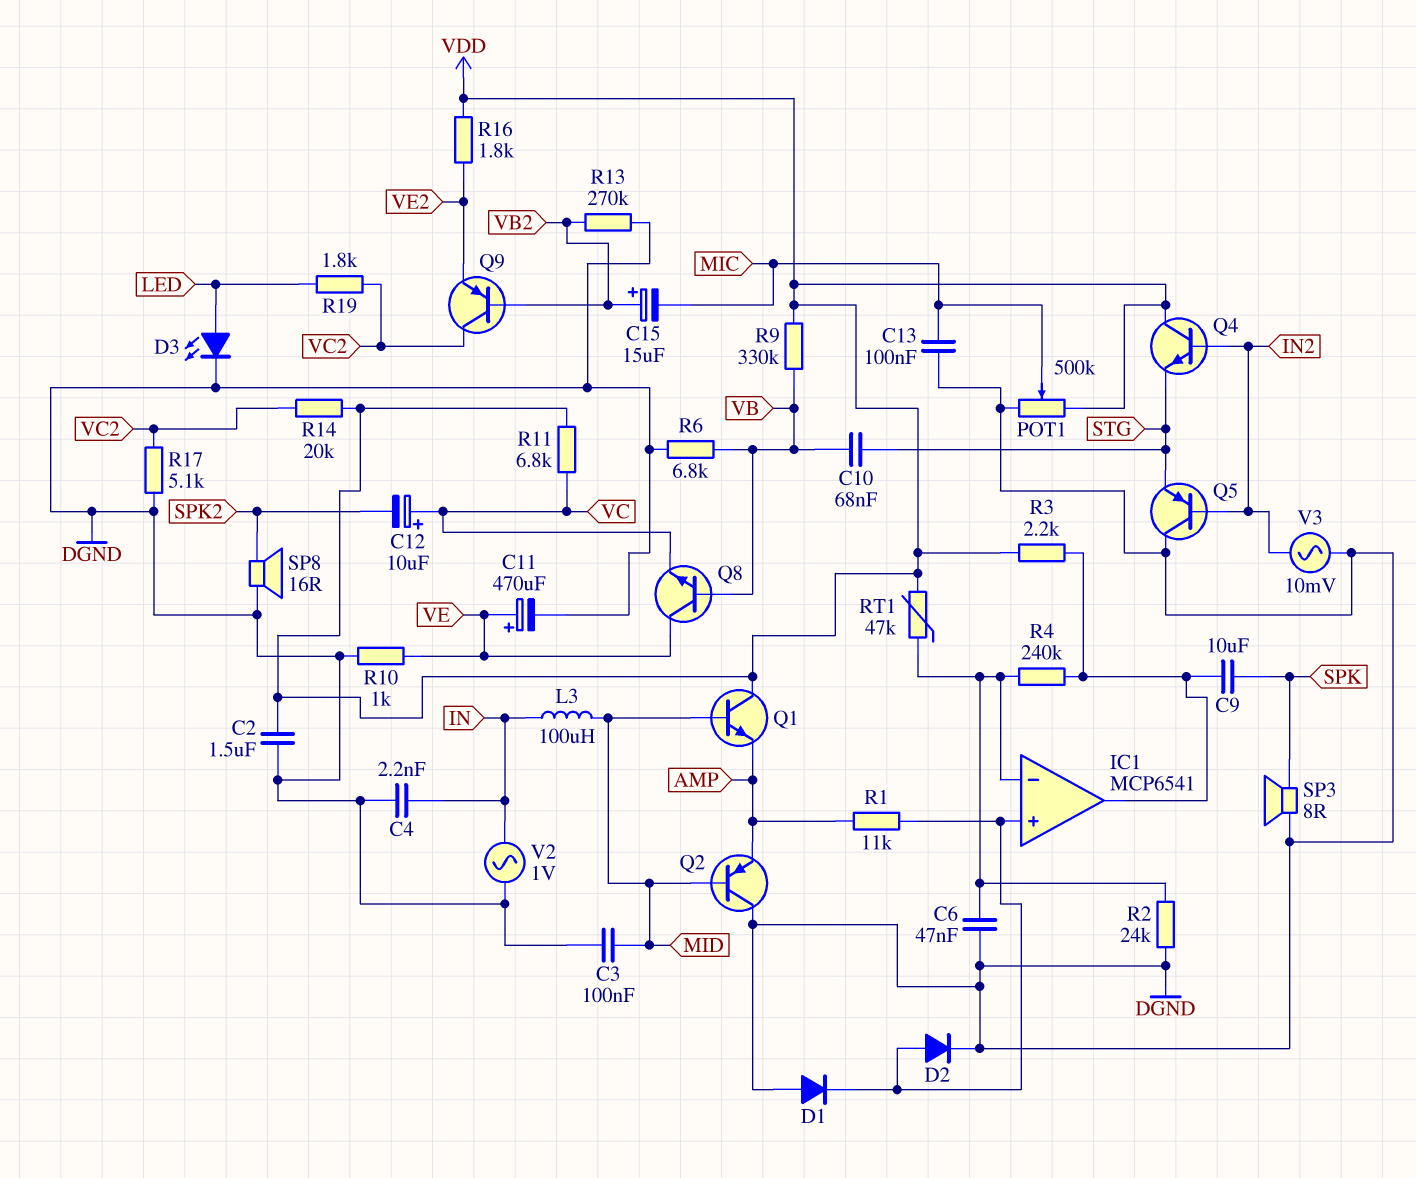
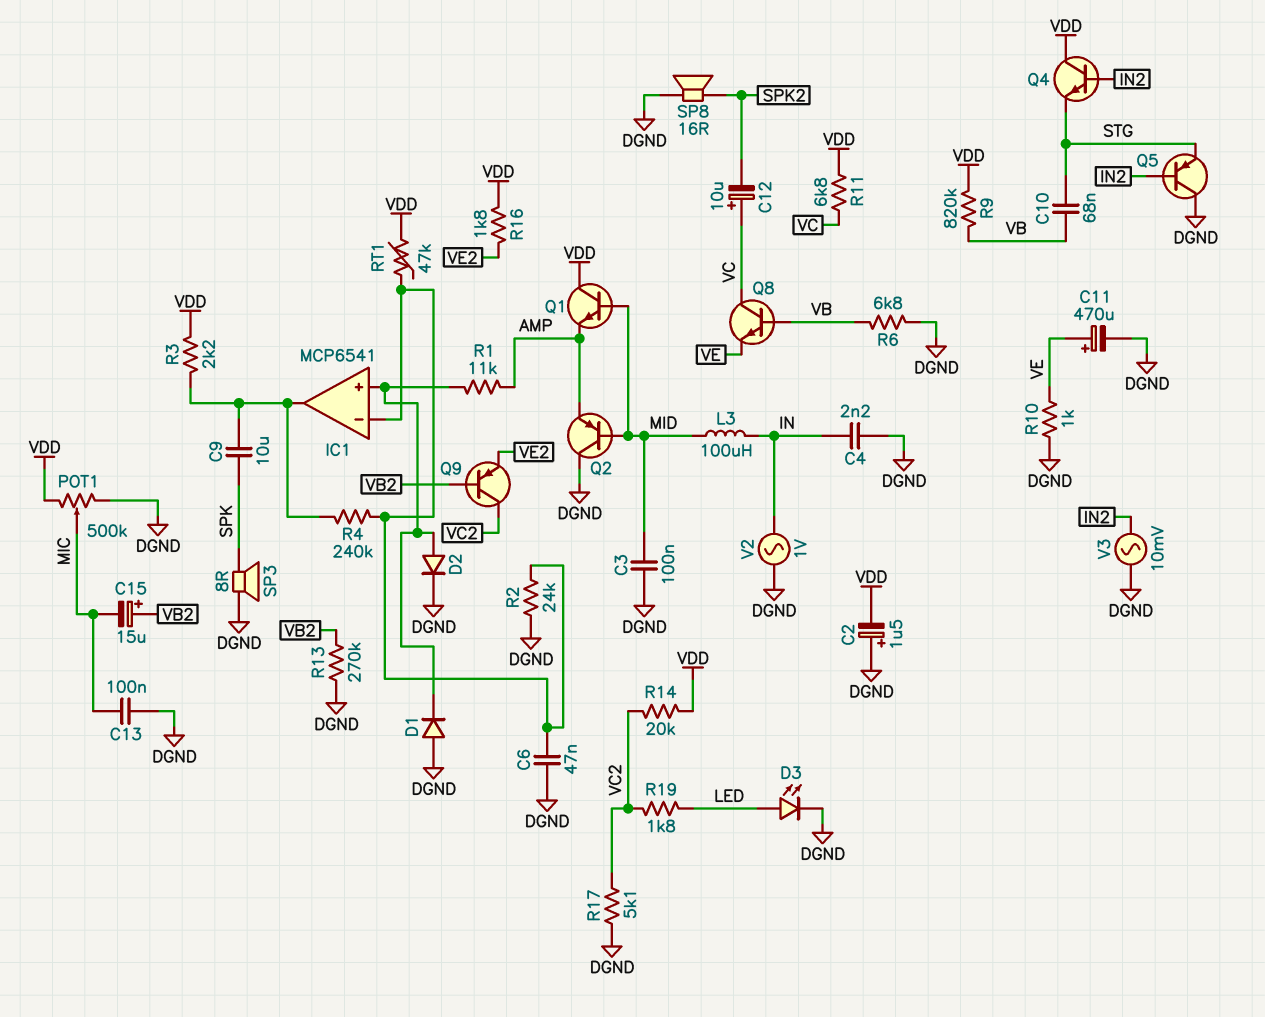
C2: 1.5uF (DGND, VDD) -> 1.5uF (plus DGND, minus VDD)
Q8: NPN (B VB, C VE, E VC) -> NPN (B VB, C VC, E VE)
R9: 330k (VB, VDD) -> 820k (VB, VDD)

